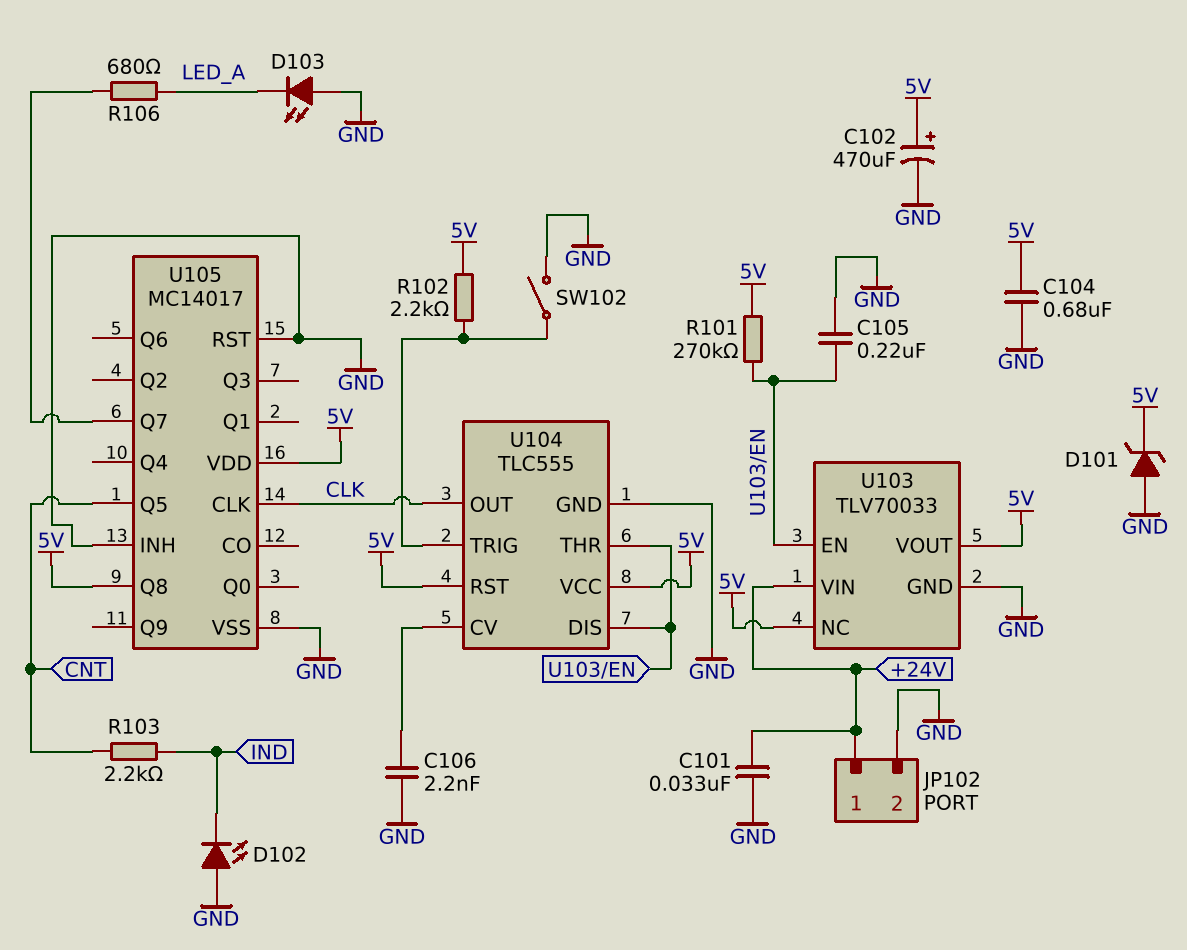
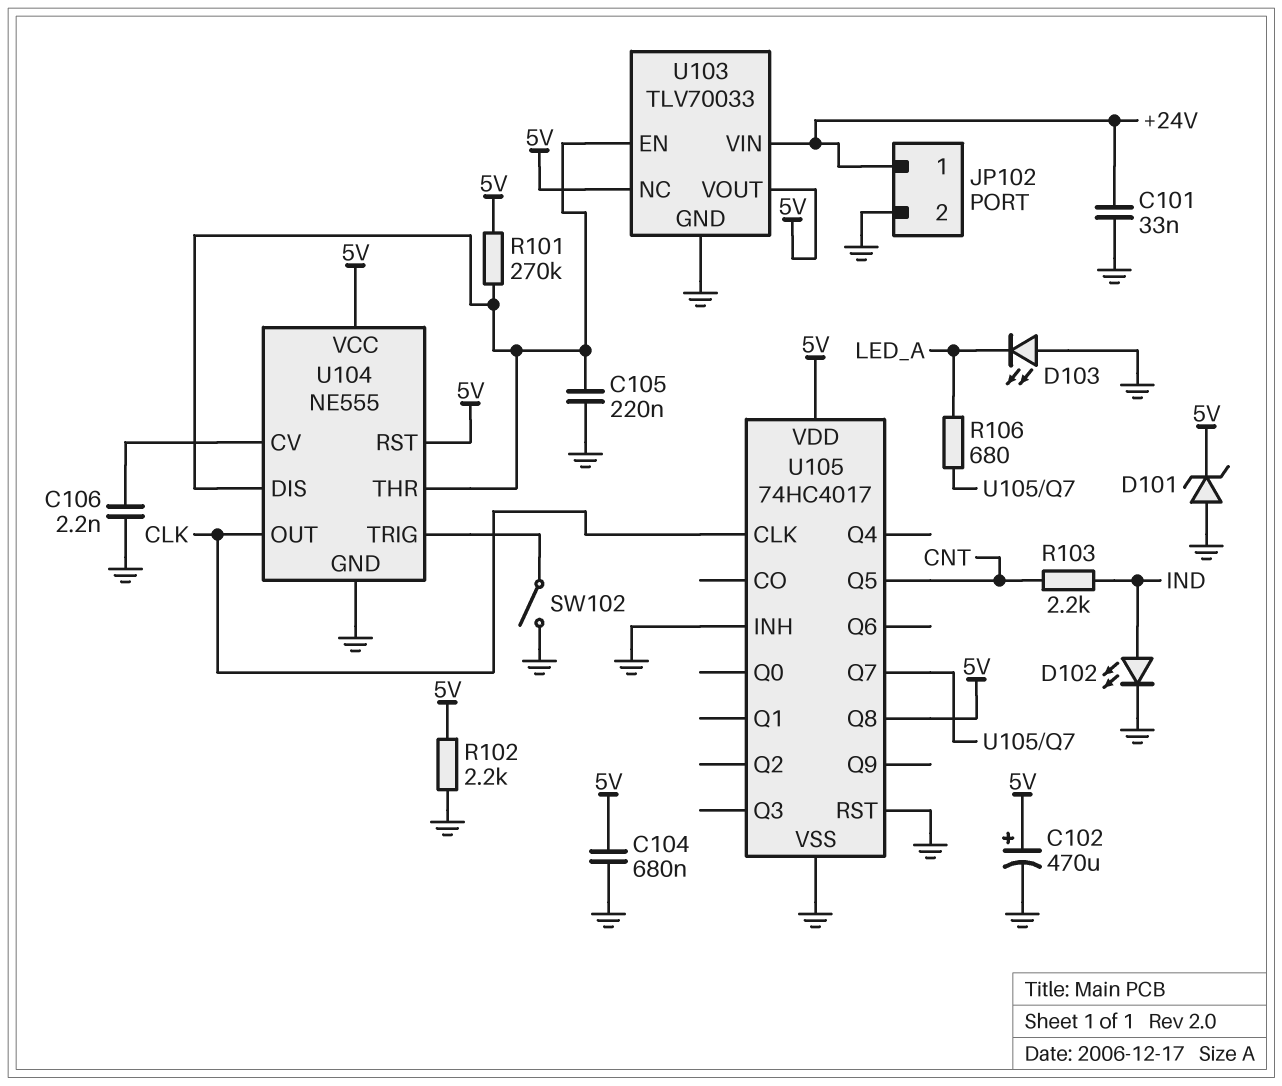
D102: LED (A GND, K IND) -> LED (A IND, K GND)
R102: 2.2k (5V, U104/TRIG) -> 2.2k (5V, GND)
U104: TLC555 -> NE555
U105: MC14017 -> 74HC4017

